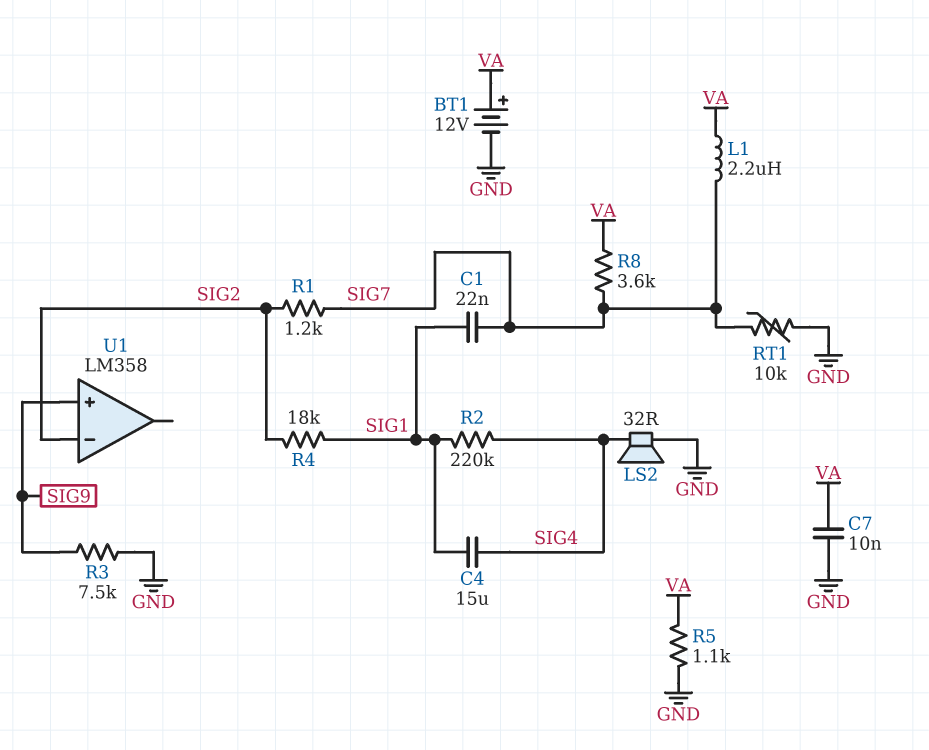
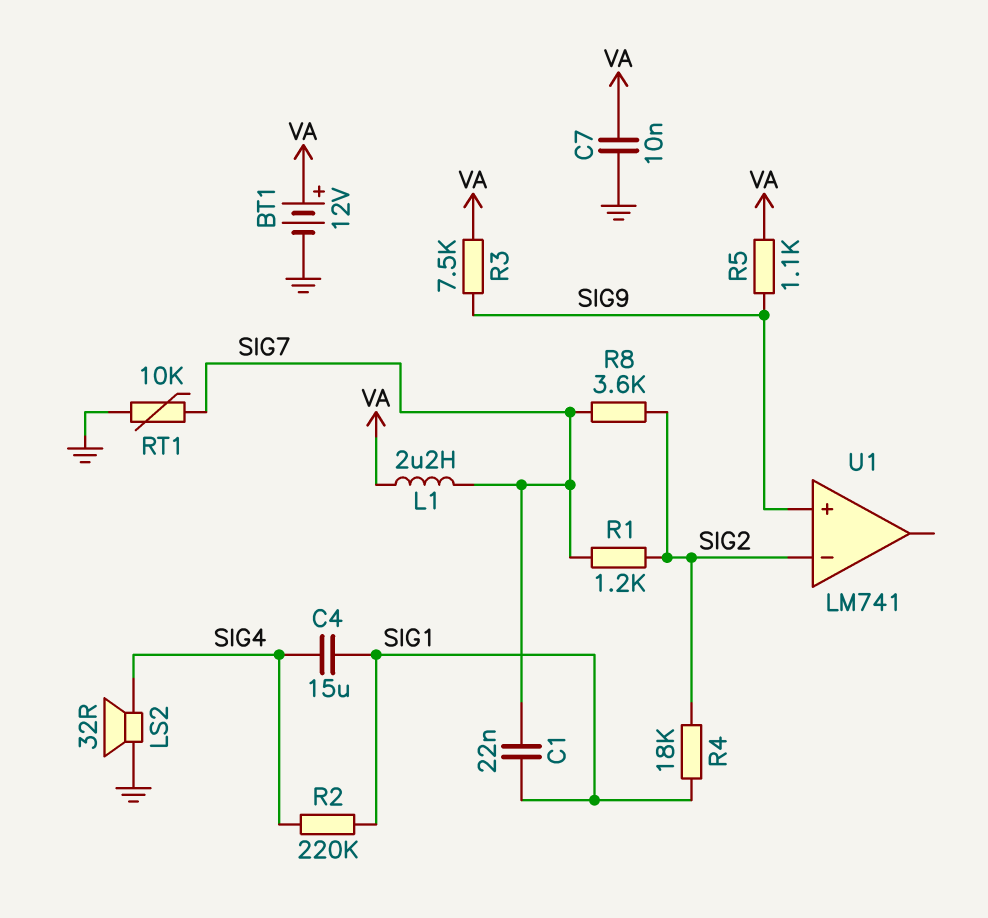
R3: 7.5k (GND, SIG9) -> 7.5k (SIG9, VA)
R5: 1.1k (GND, VA) -> 1.1k (SIG9, VA)
R8: 3.6k (SIG7, VA) -> 3.6k (SIG2, SIG7)
U1: LM358 -> LM741

